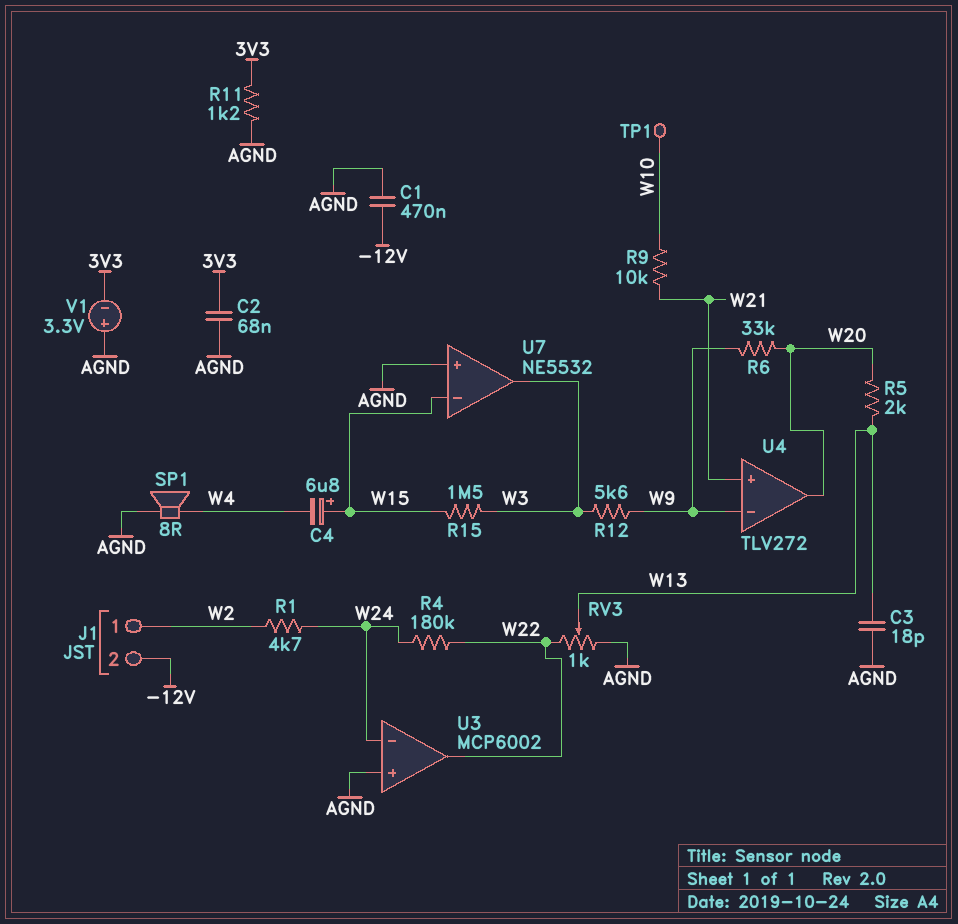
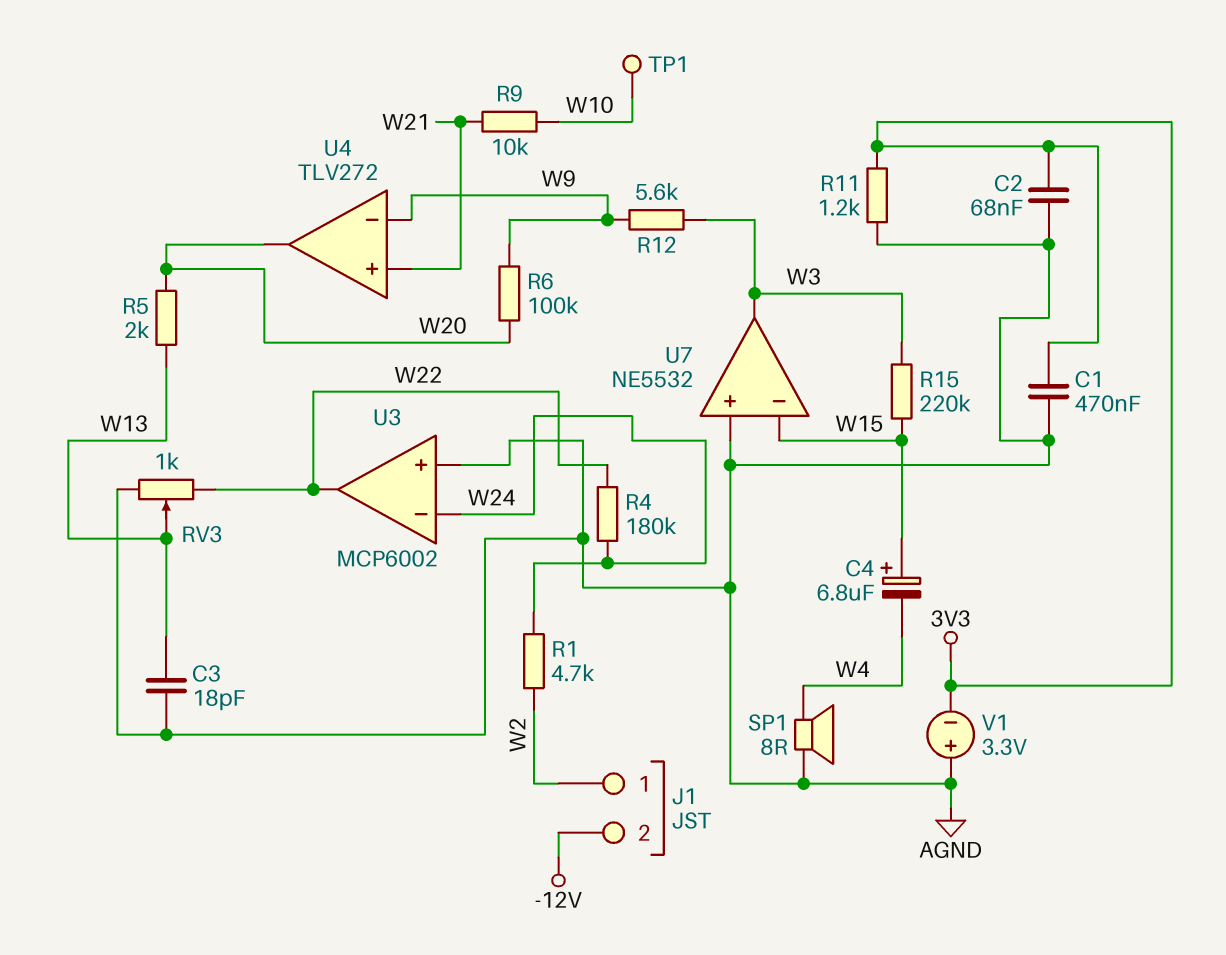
C1: 470nF (-12V, AGND) -> 470nF (3V3, AGND)
R6: 33k (W9, W20) -> 100k (W9, W20)
R15: 1.5M (W3, W15) -> 220k (W3, W15)

